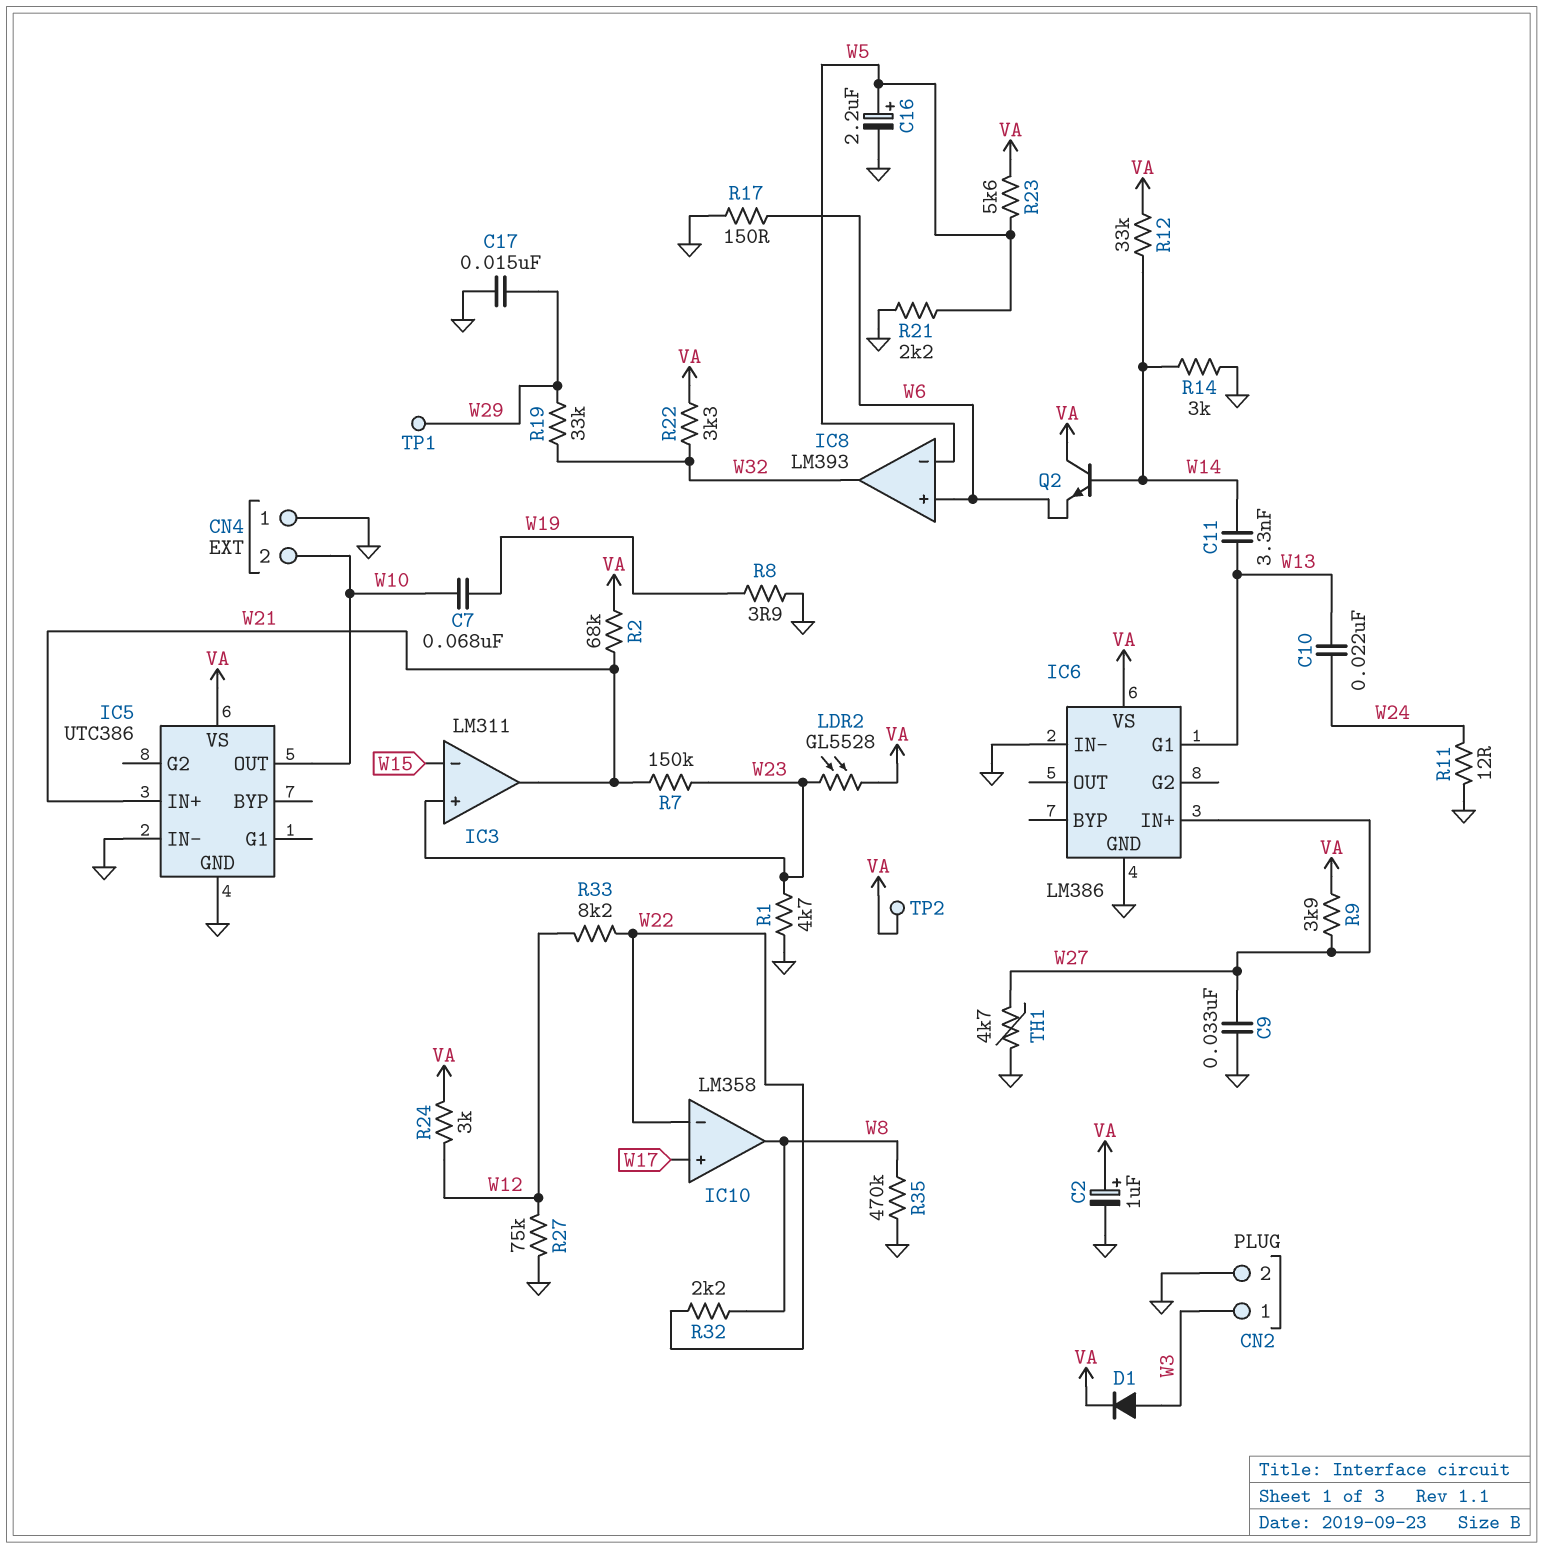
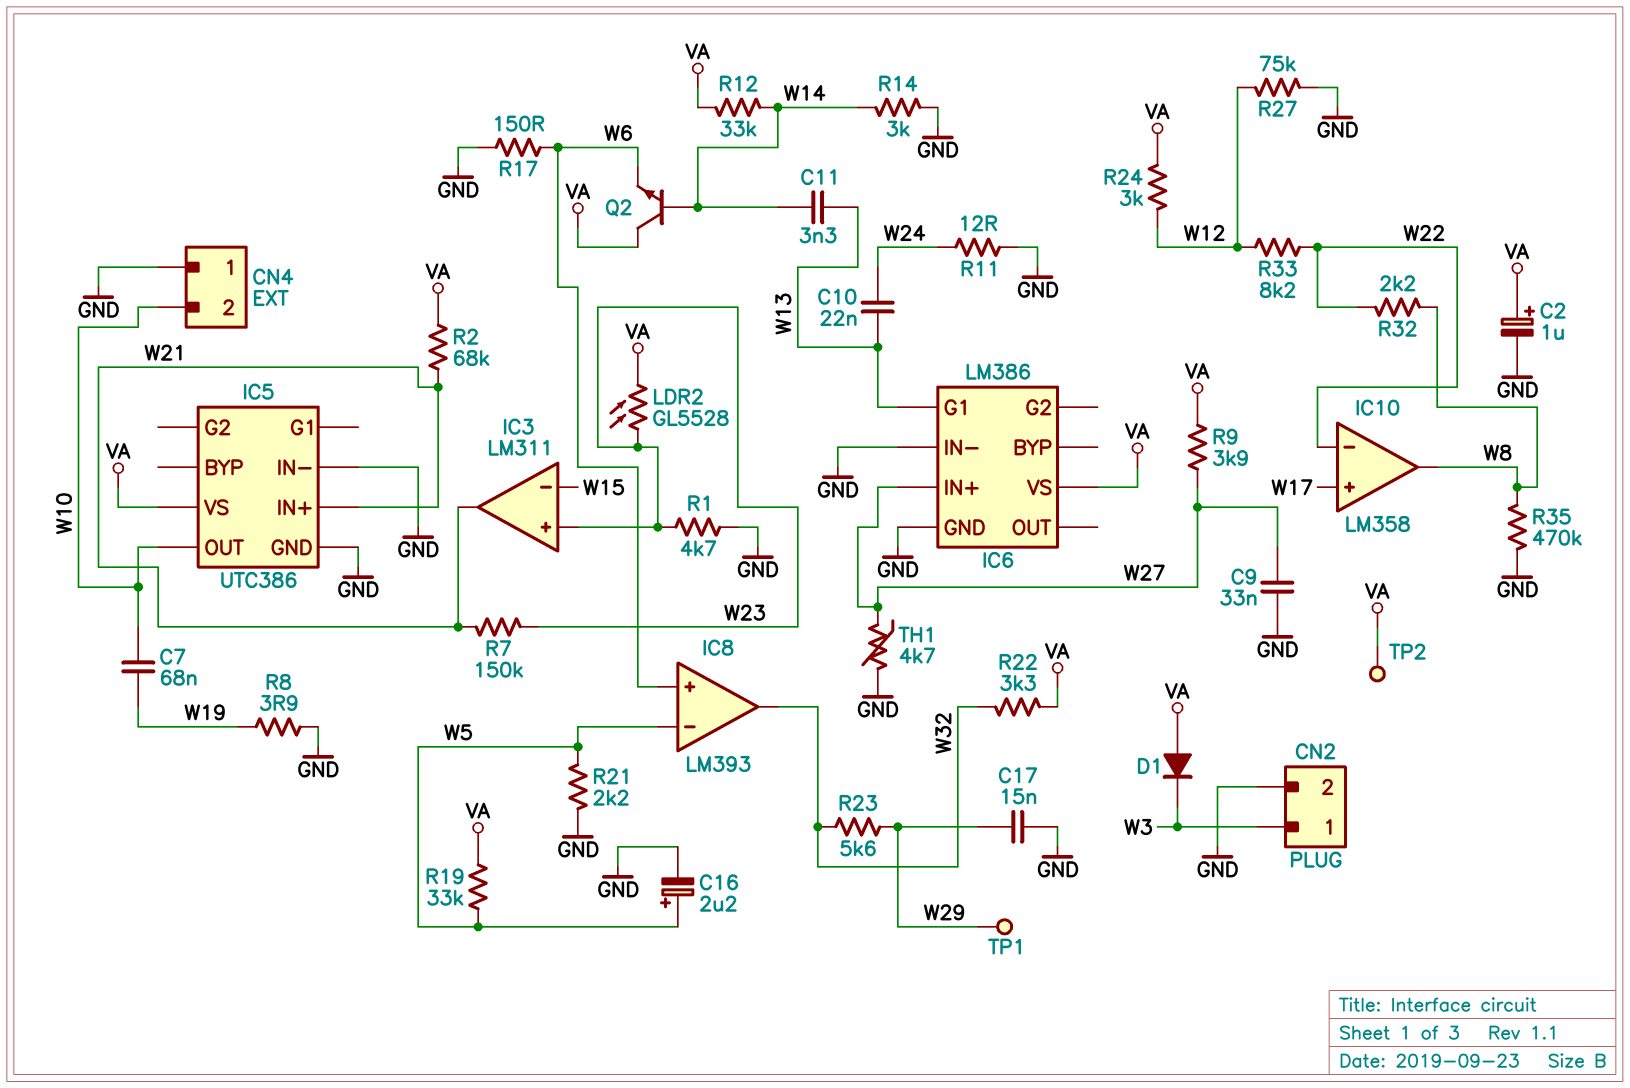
D1: diode (A W3, K VA) -> diode (A VA, K W3)
R19: 33k (W29, W32) -> 33k (VA, W5)
R23: 5.6k (VA, W5) -> 5.6k (W29, W32)

